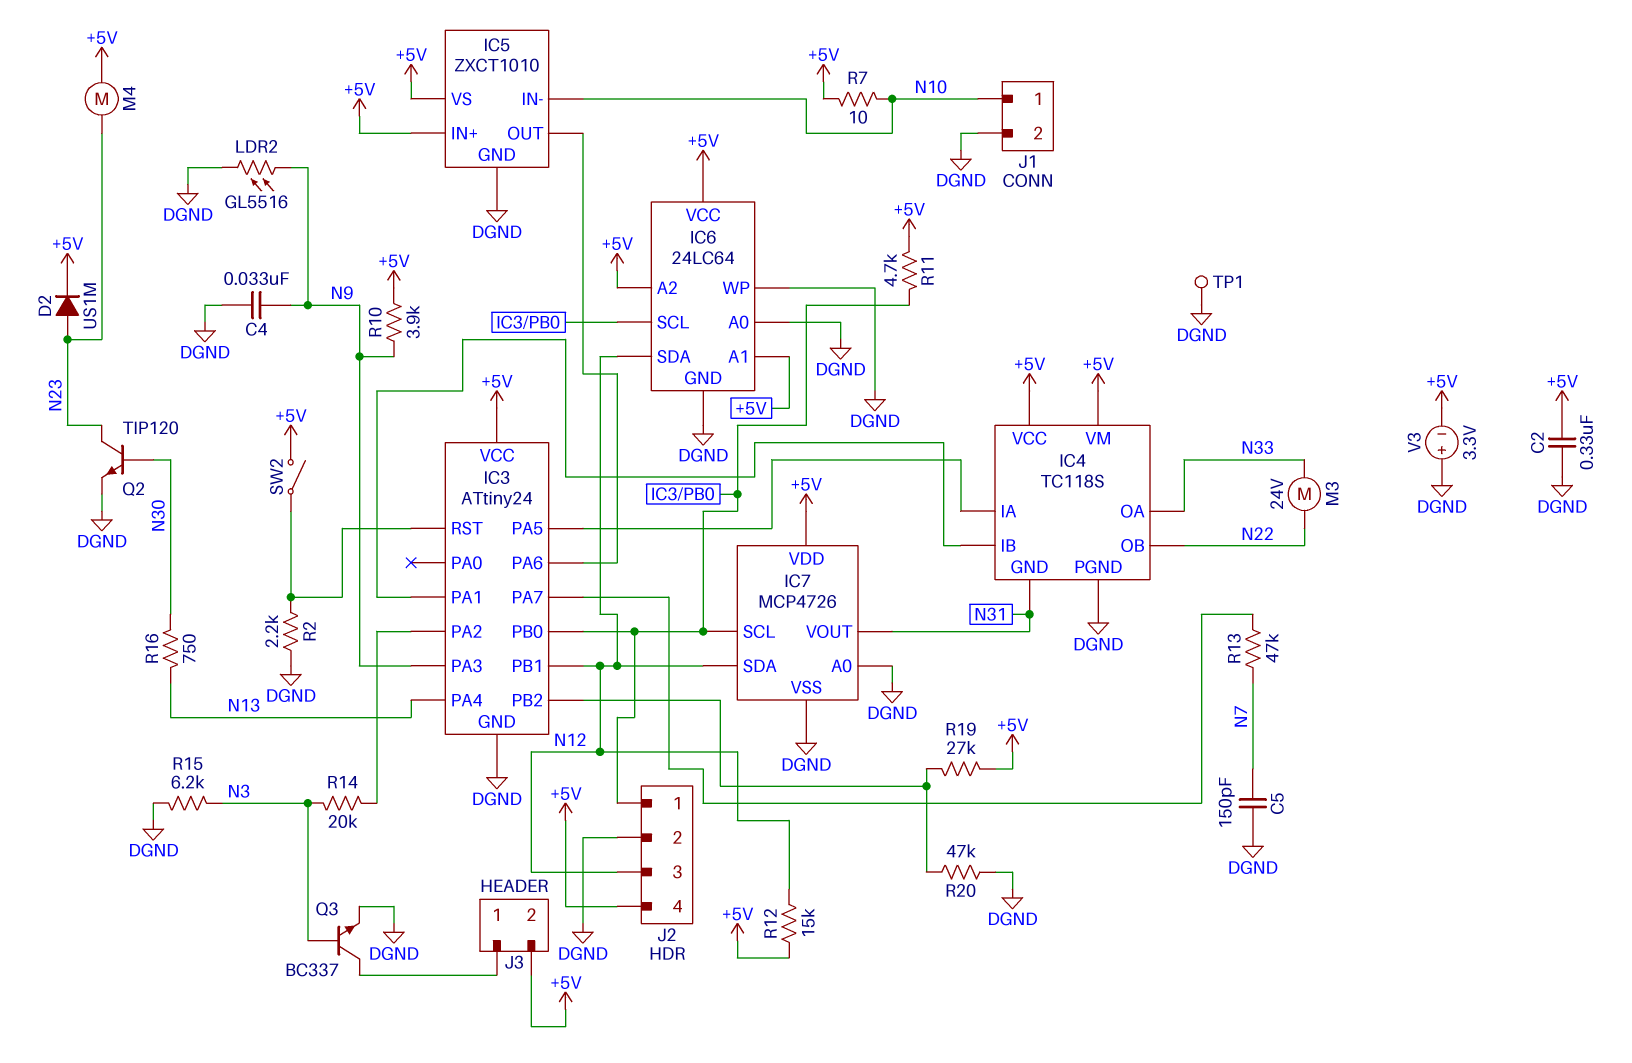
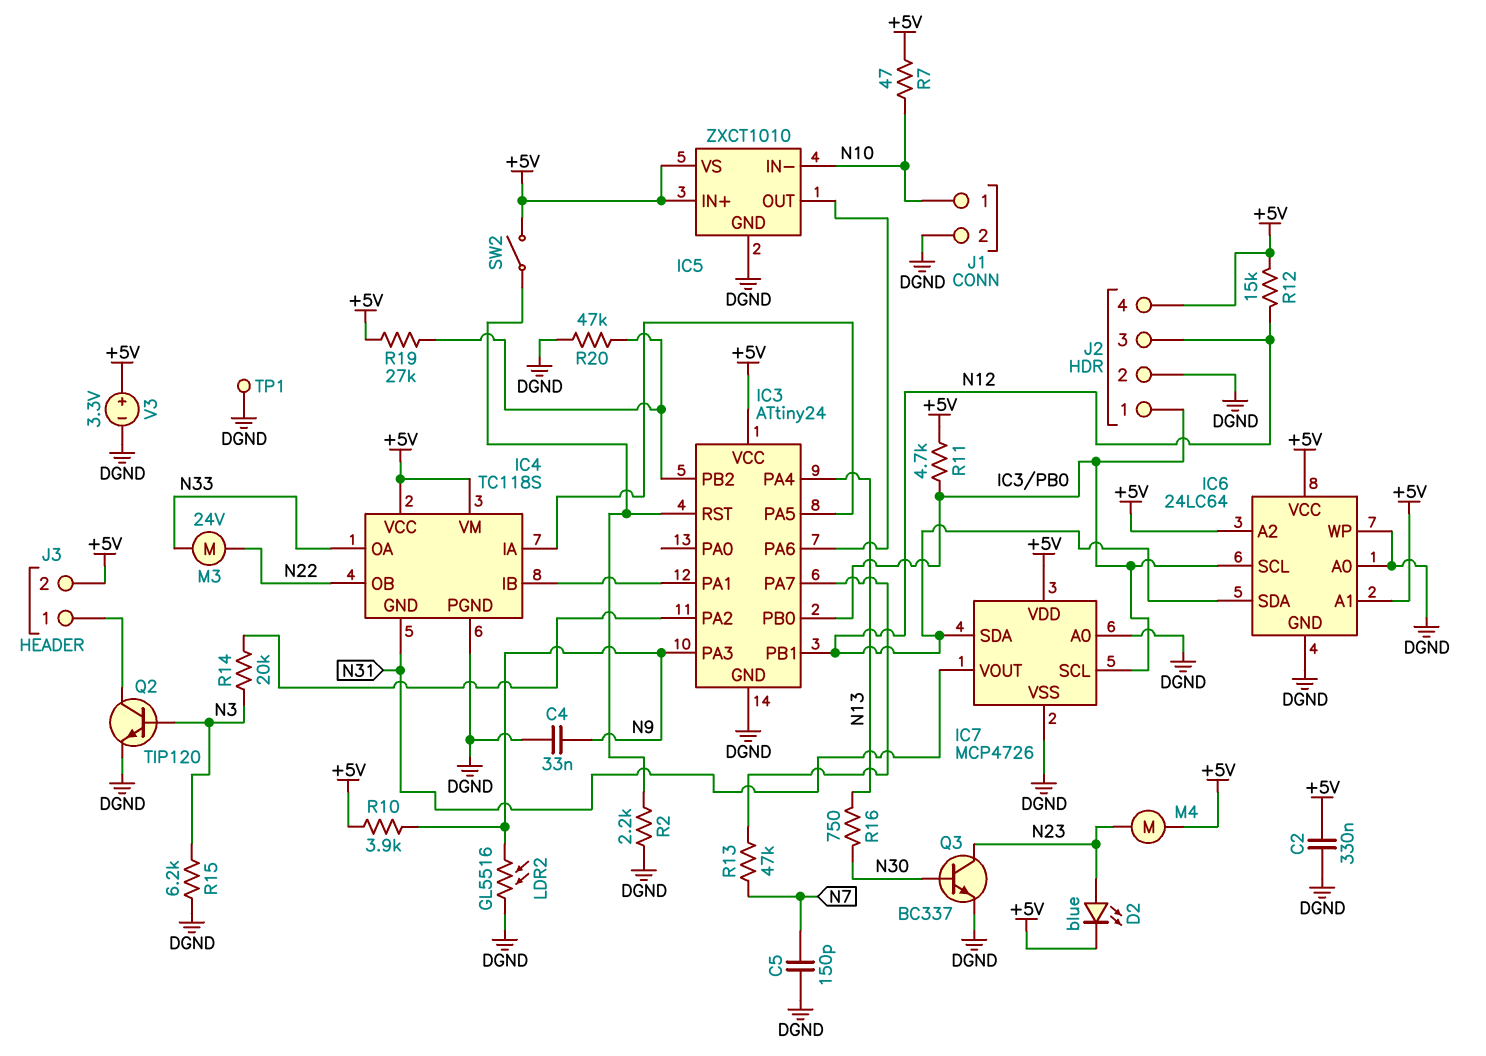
D2: diode US1M (A N23, K +5V) -> LED blue (A N23, K +5V)
Q2: NPN TIP120 (B N30, C N23, E DGND) -> NPN TIP120 (B N3, C J3/1, E DGND)
Q3: NPN BC337 (B N3, C J3/1, E DGND) -> NPN BC337 (B N30, C N23, E DGND)
R7: 10 (+5V, N10) -> 47 (+5V, N10)
V3: 3.3V (plus DGND, minus +5V) -> 3.3V (plus +5V, minus DGND)

